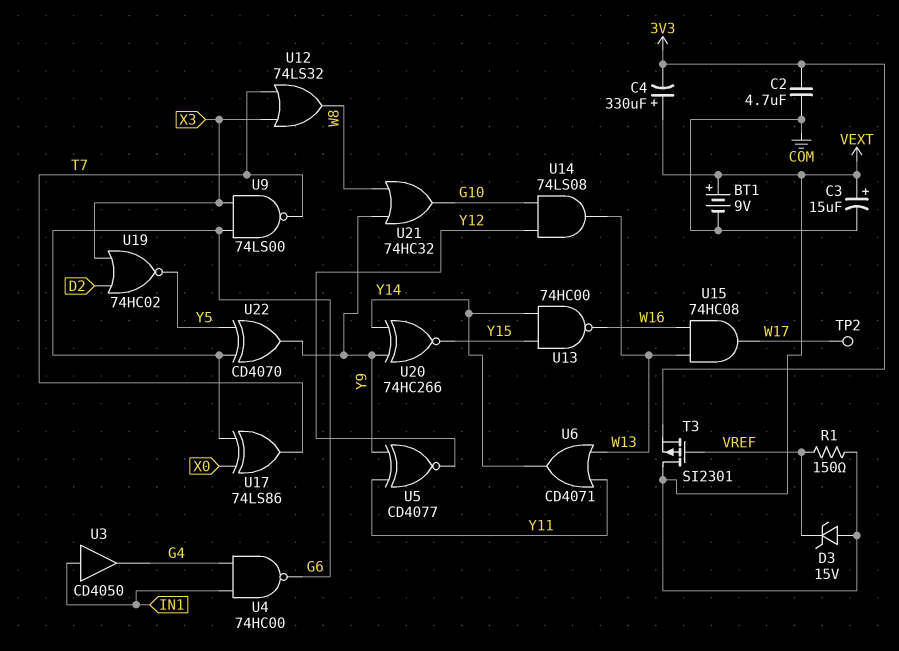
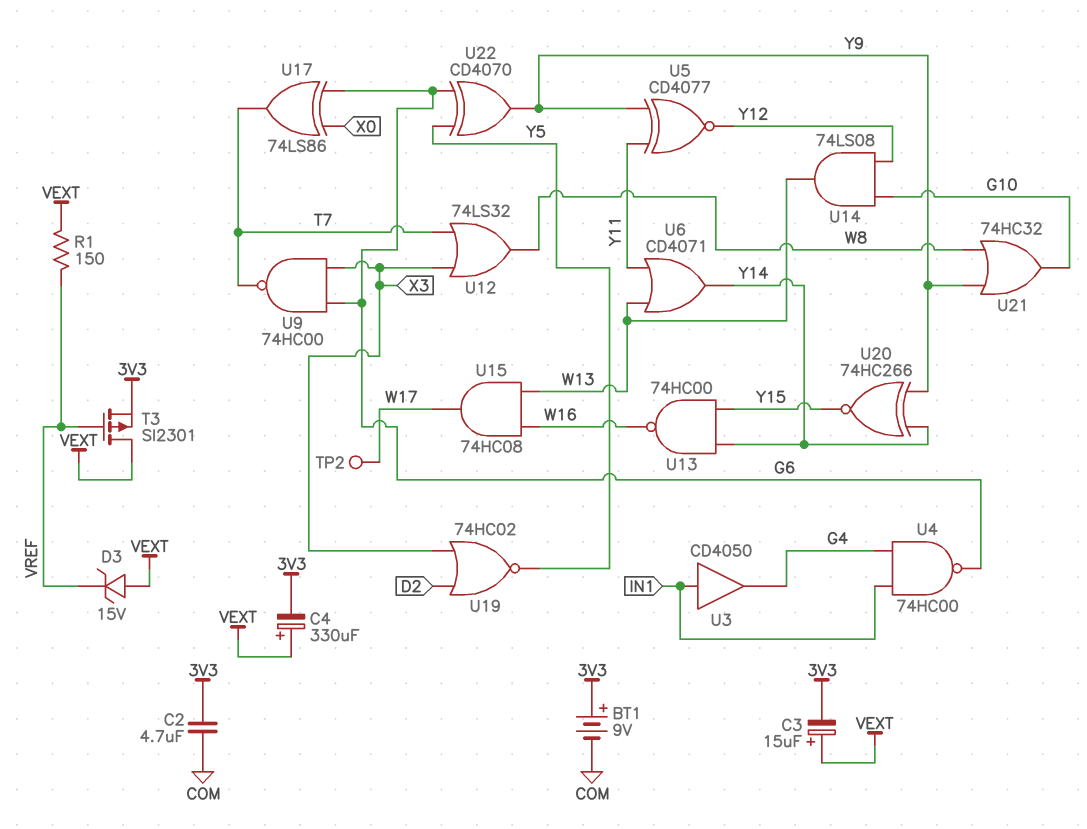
BT1: 9V (plus VEXT, minus COM) -> 9V (plus 3V3, minus COM)
C3: 15uF (plus VEXT, minus COM) -> 15uF (plus VEXT, minus 3V3)
U9: NAND 74LS00 (in G6, in X3, out T7) -> NAND 74HC00 (in G6, in X3, out T7)

